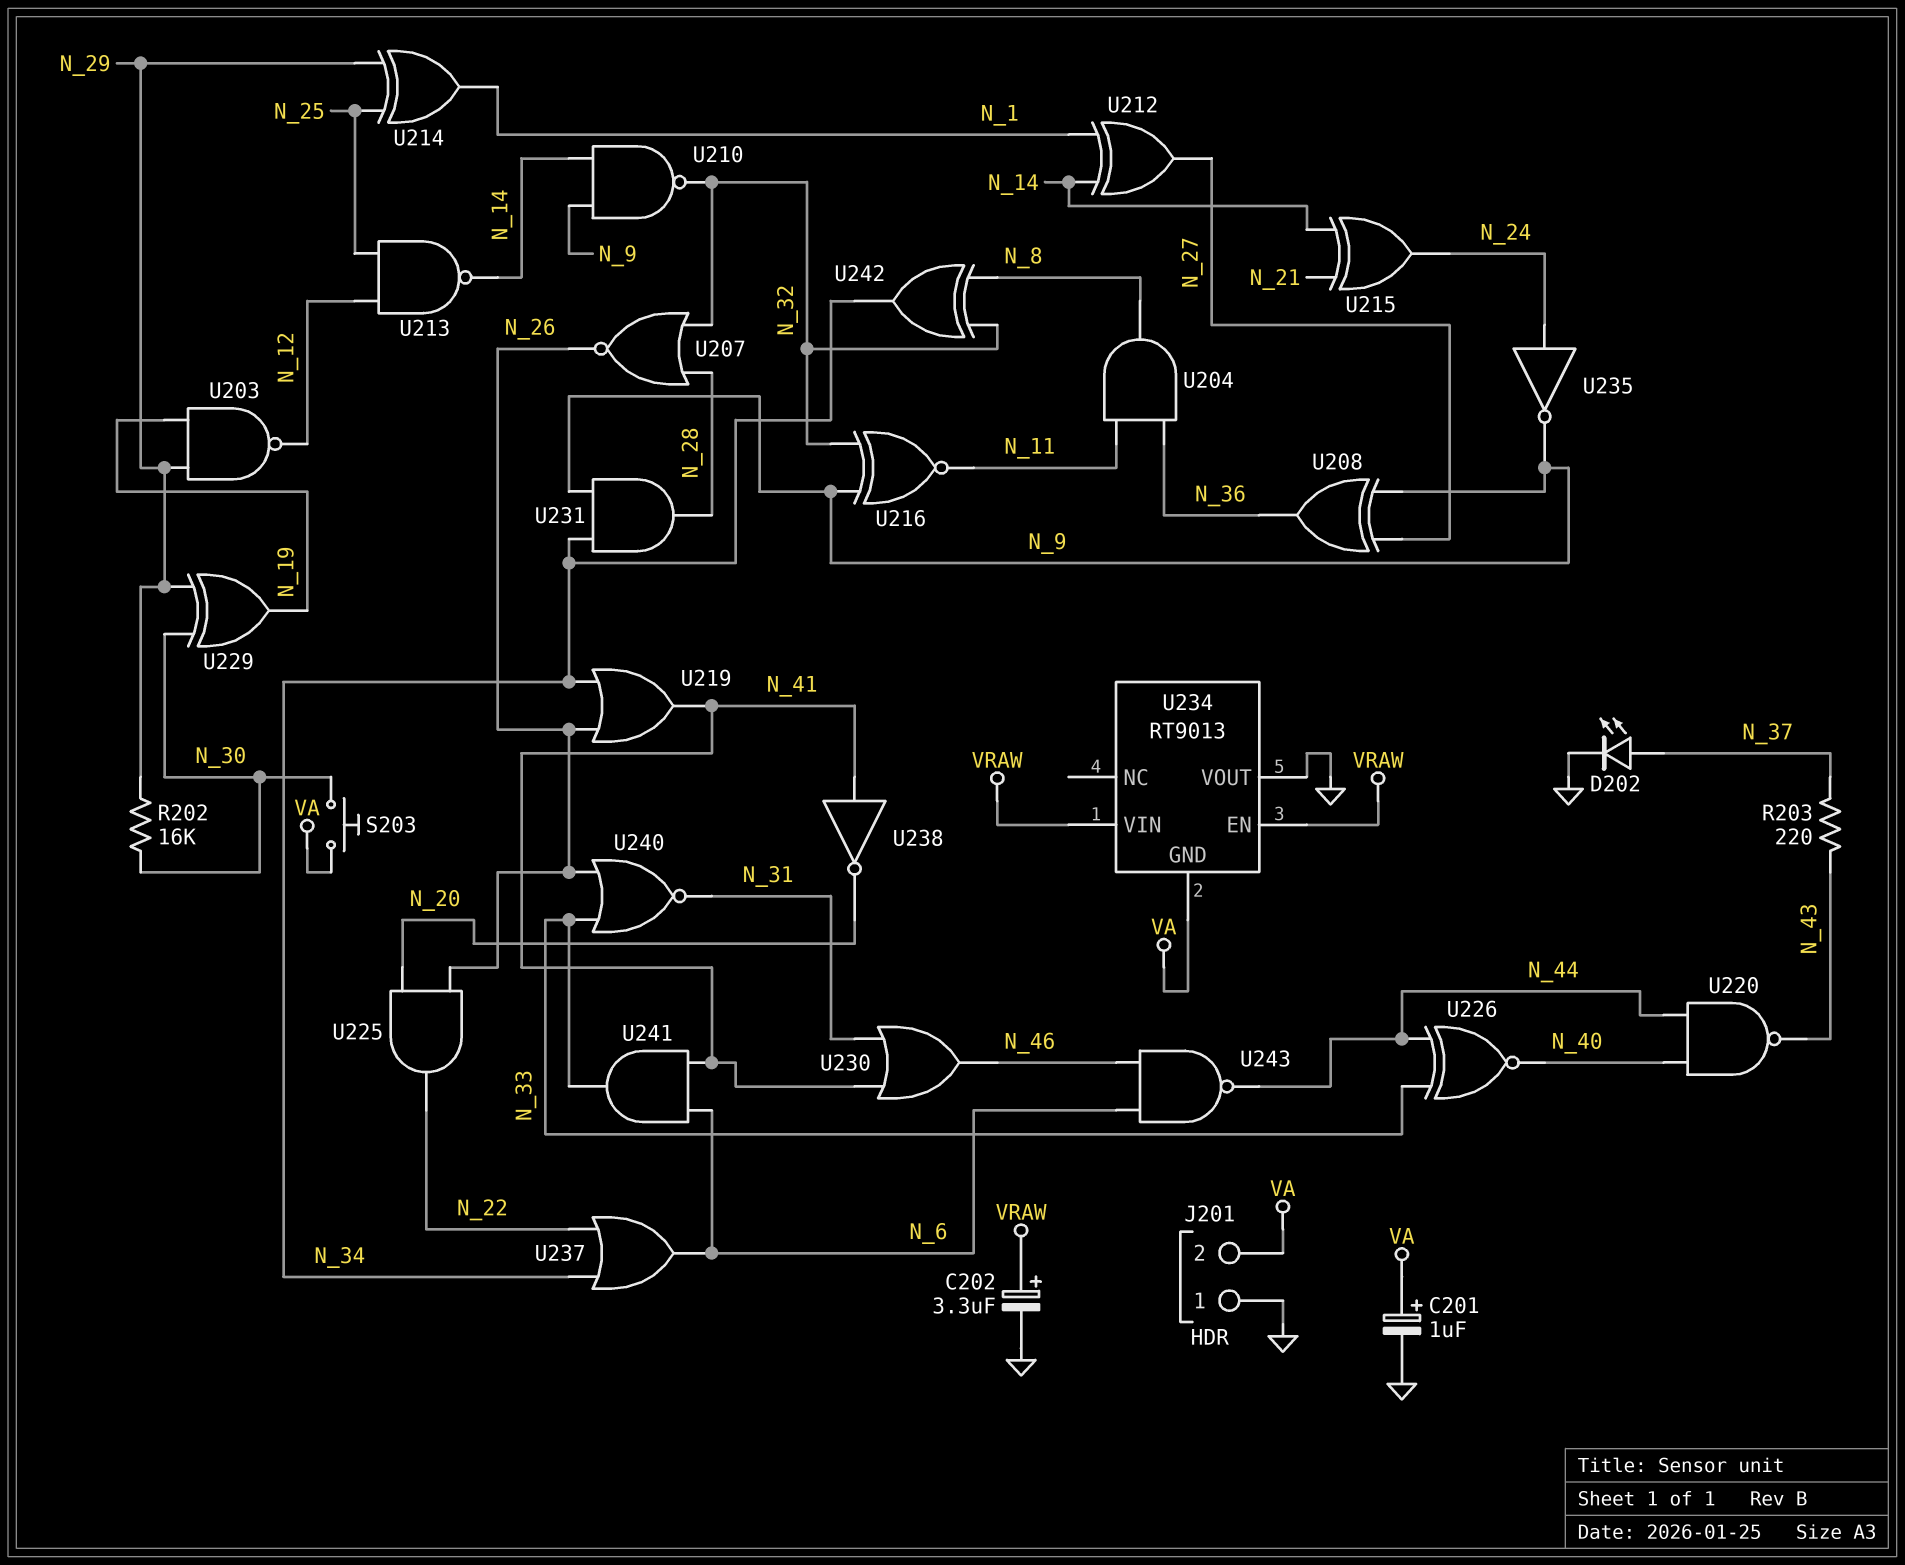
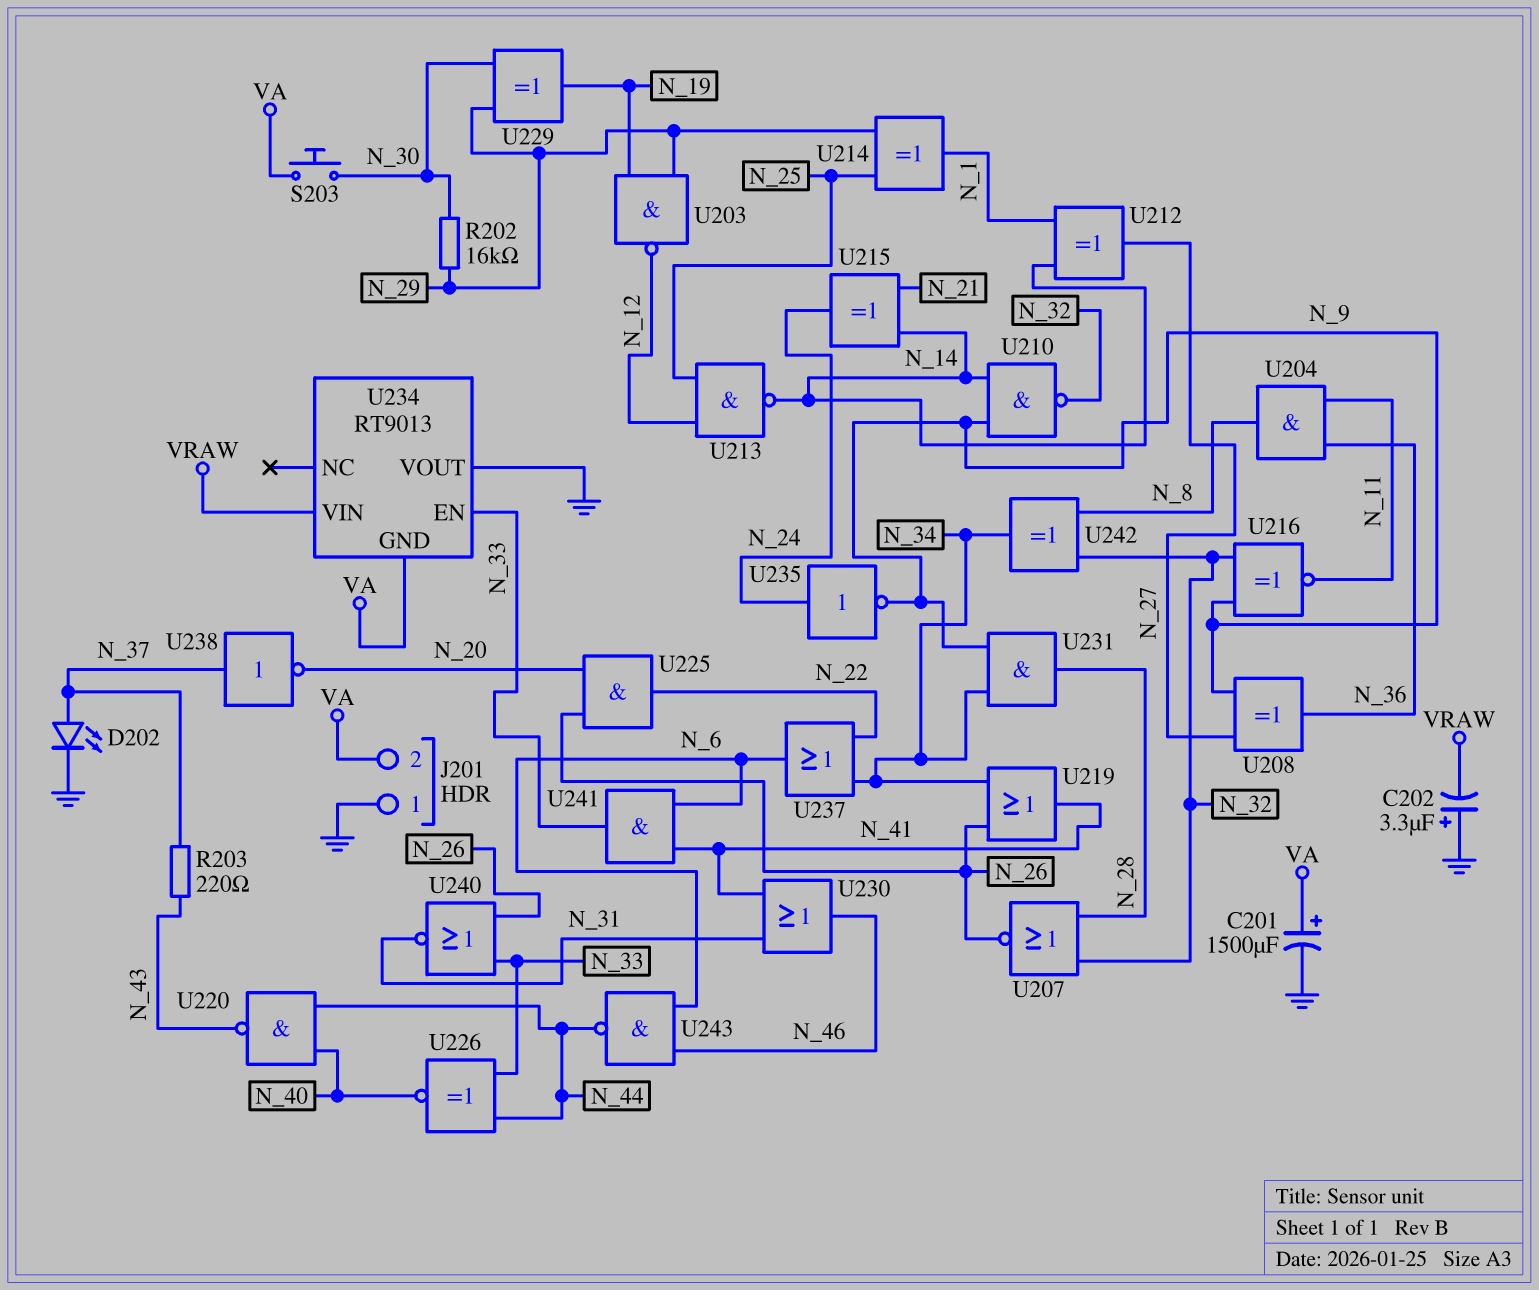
C201: 1uF (plus VA, minus GND) -> 1500uF (plus VA, minus GND)
C202: 3.3uF (plus VRAW, minus GND) -> 3.3uF (plus GND, minus VRAW)
U234 pin EN: VRAW -> N_33
U238: NOT (in N_41, out N_20) -> NOT (in N_37, out N_20)

